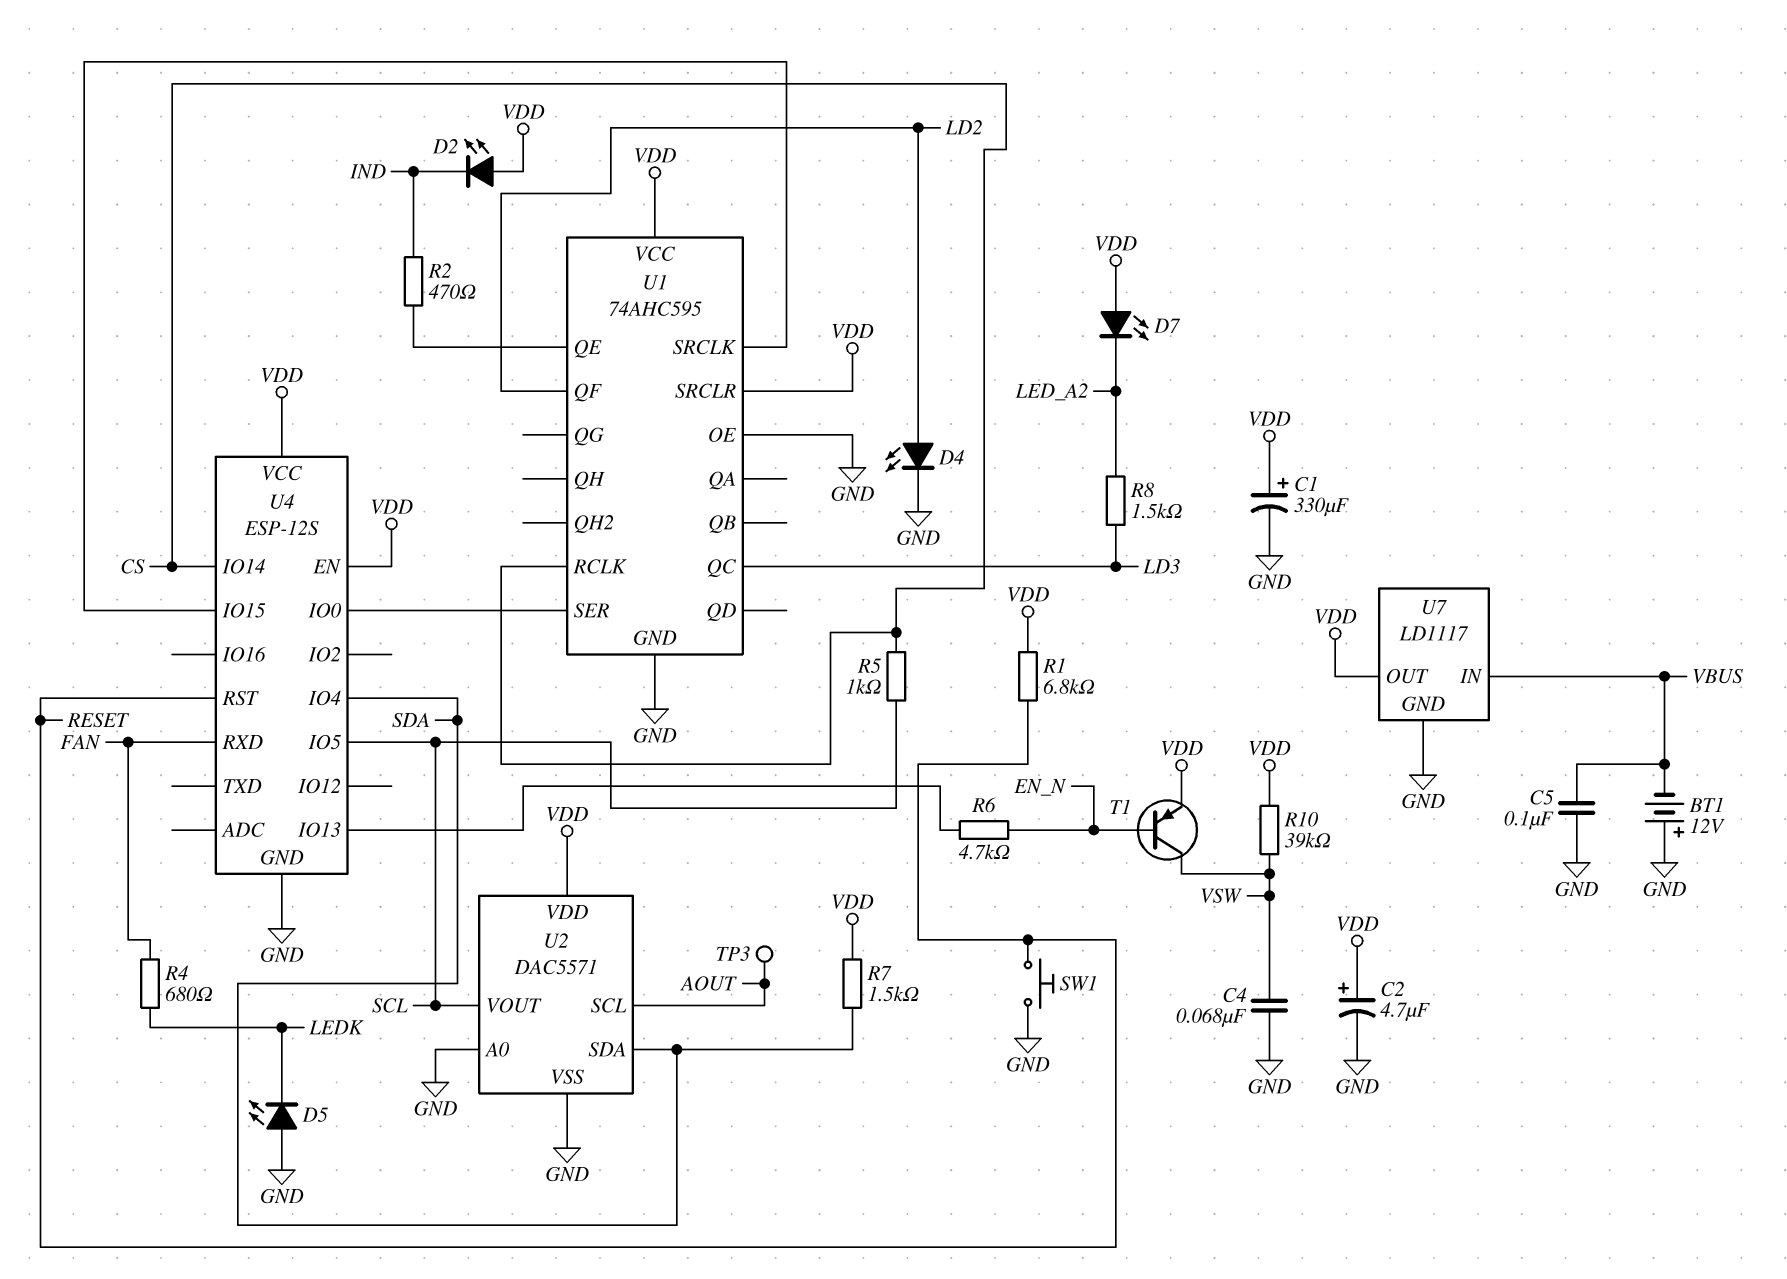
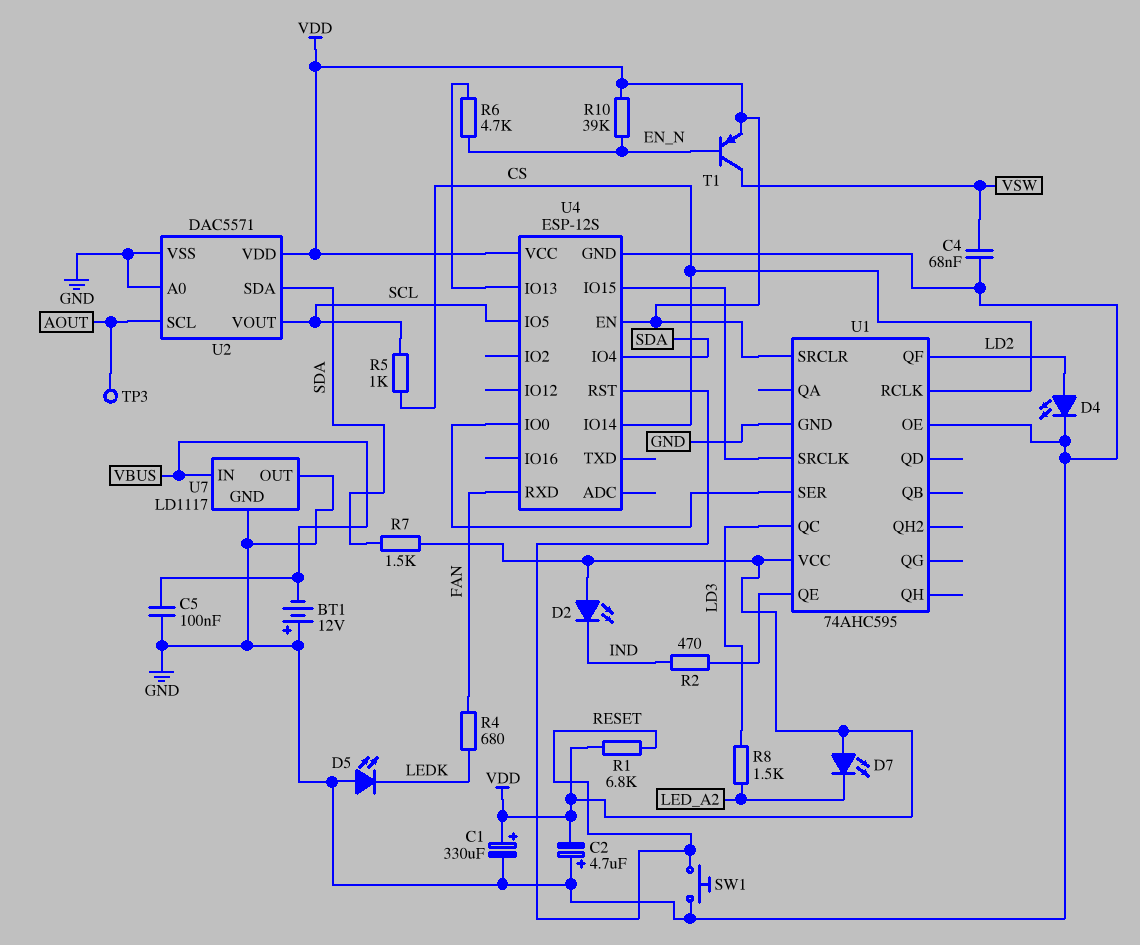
C2: 4.7uF (plus VDD, minus GND) -> 4.7uF (plus GND, minus VDD)
R10: 39k (VDD, VSW) -> 39k (EN_N, VDD)
U7 pin OUT: VDD -> GND

